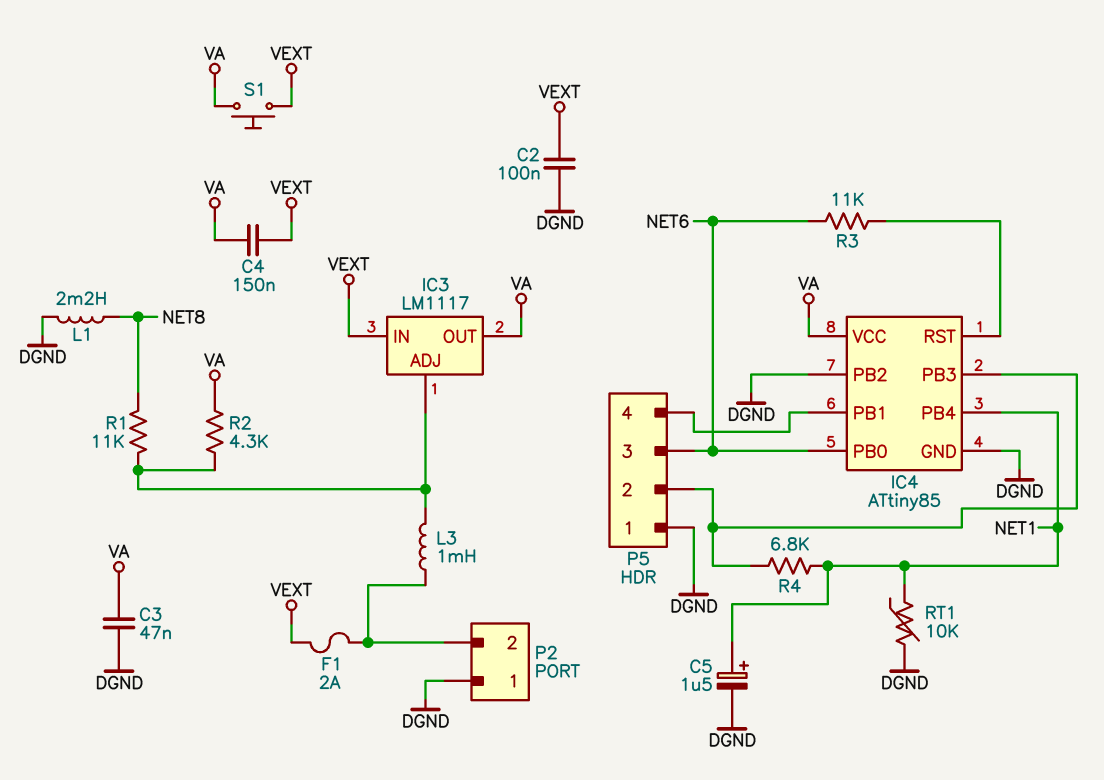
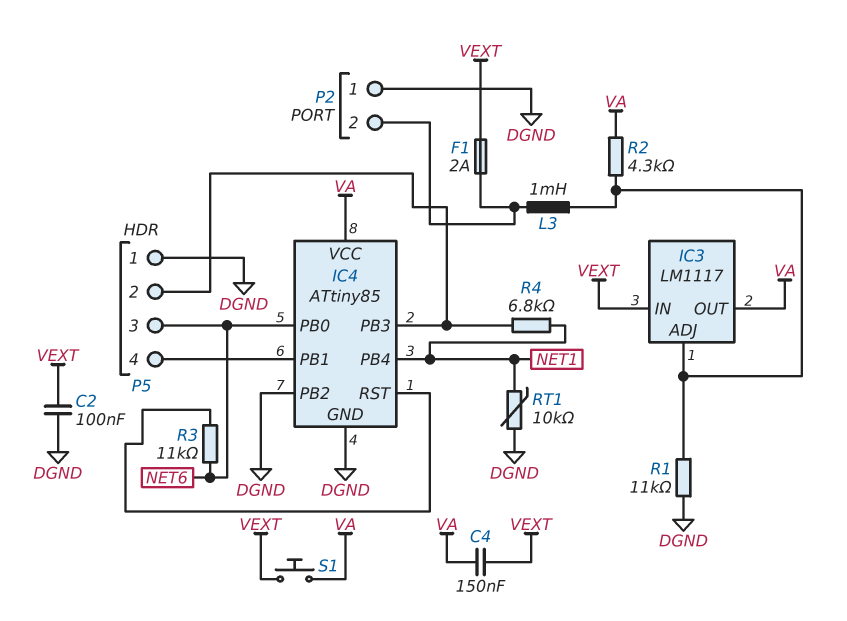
C3: 47nF (DGND, VA) -> none
C5: 1.5uF (plus NET1, minus DGND) -> none
L1: 2.2mH (DGND, NET8) -> none
R1: 11k (IC3/ADJ, NET8) -> 11k (DGND, IC3/ADJ)

